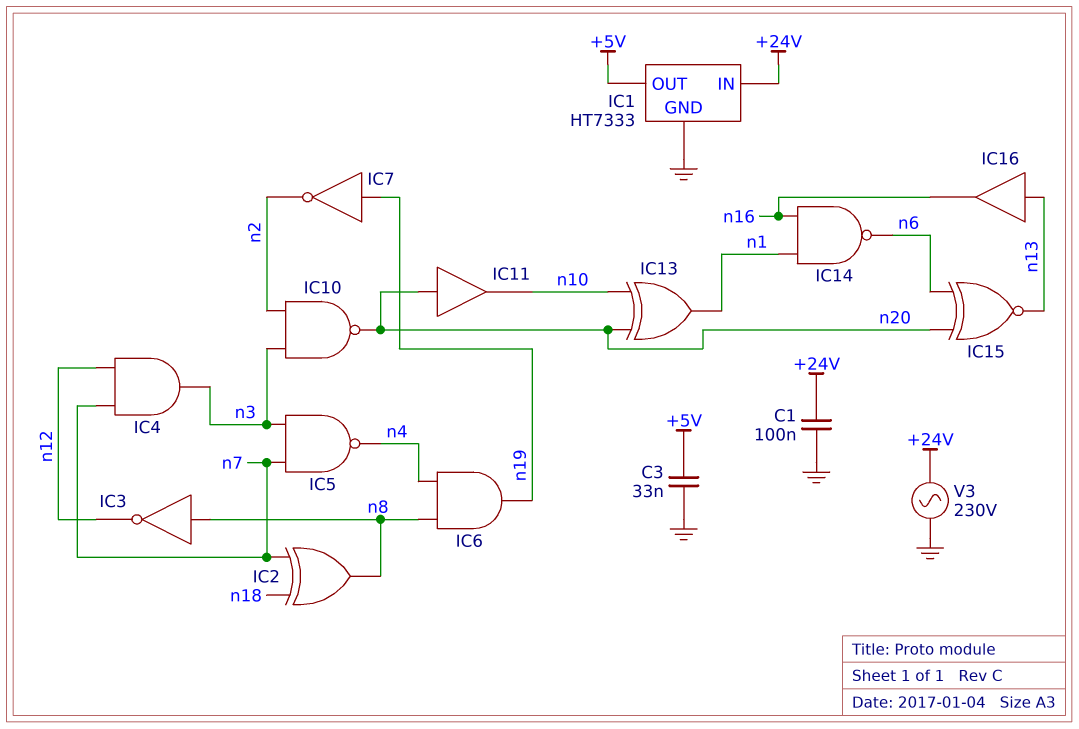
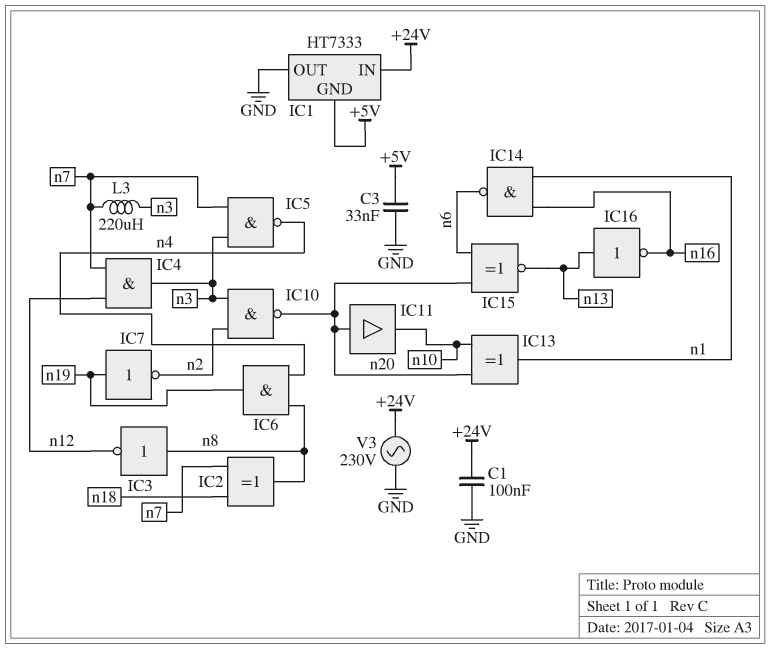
IC1 pin GND: GND -> +5V
IC1 pin OUT: +5V -> GND
IC16: buffer (in n13, out n16) -> NOT (in n13, out n16)
L3: none -> 220uH (n3, n7)

